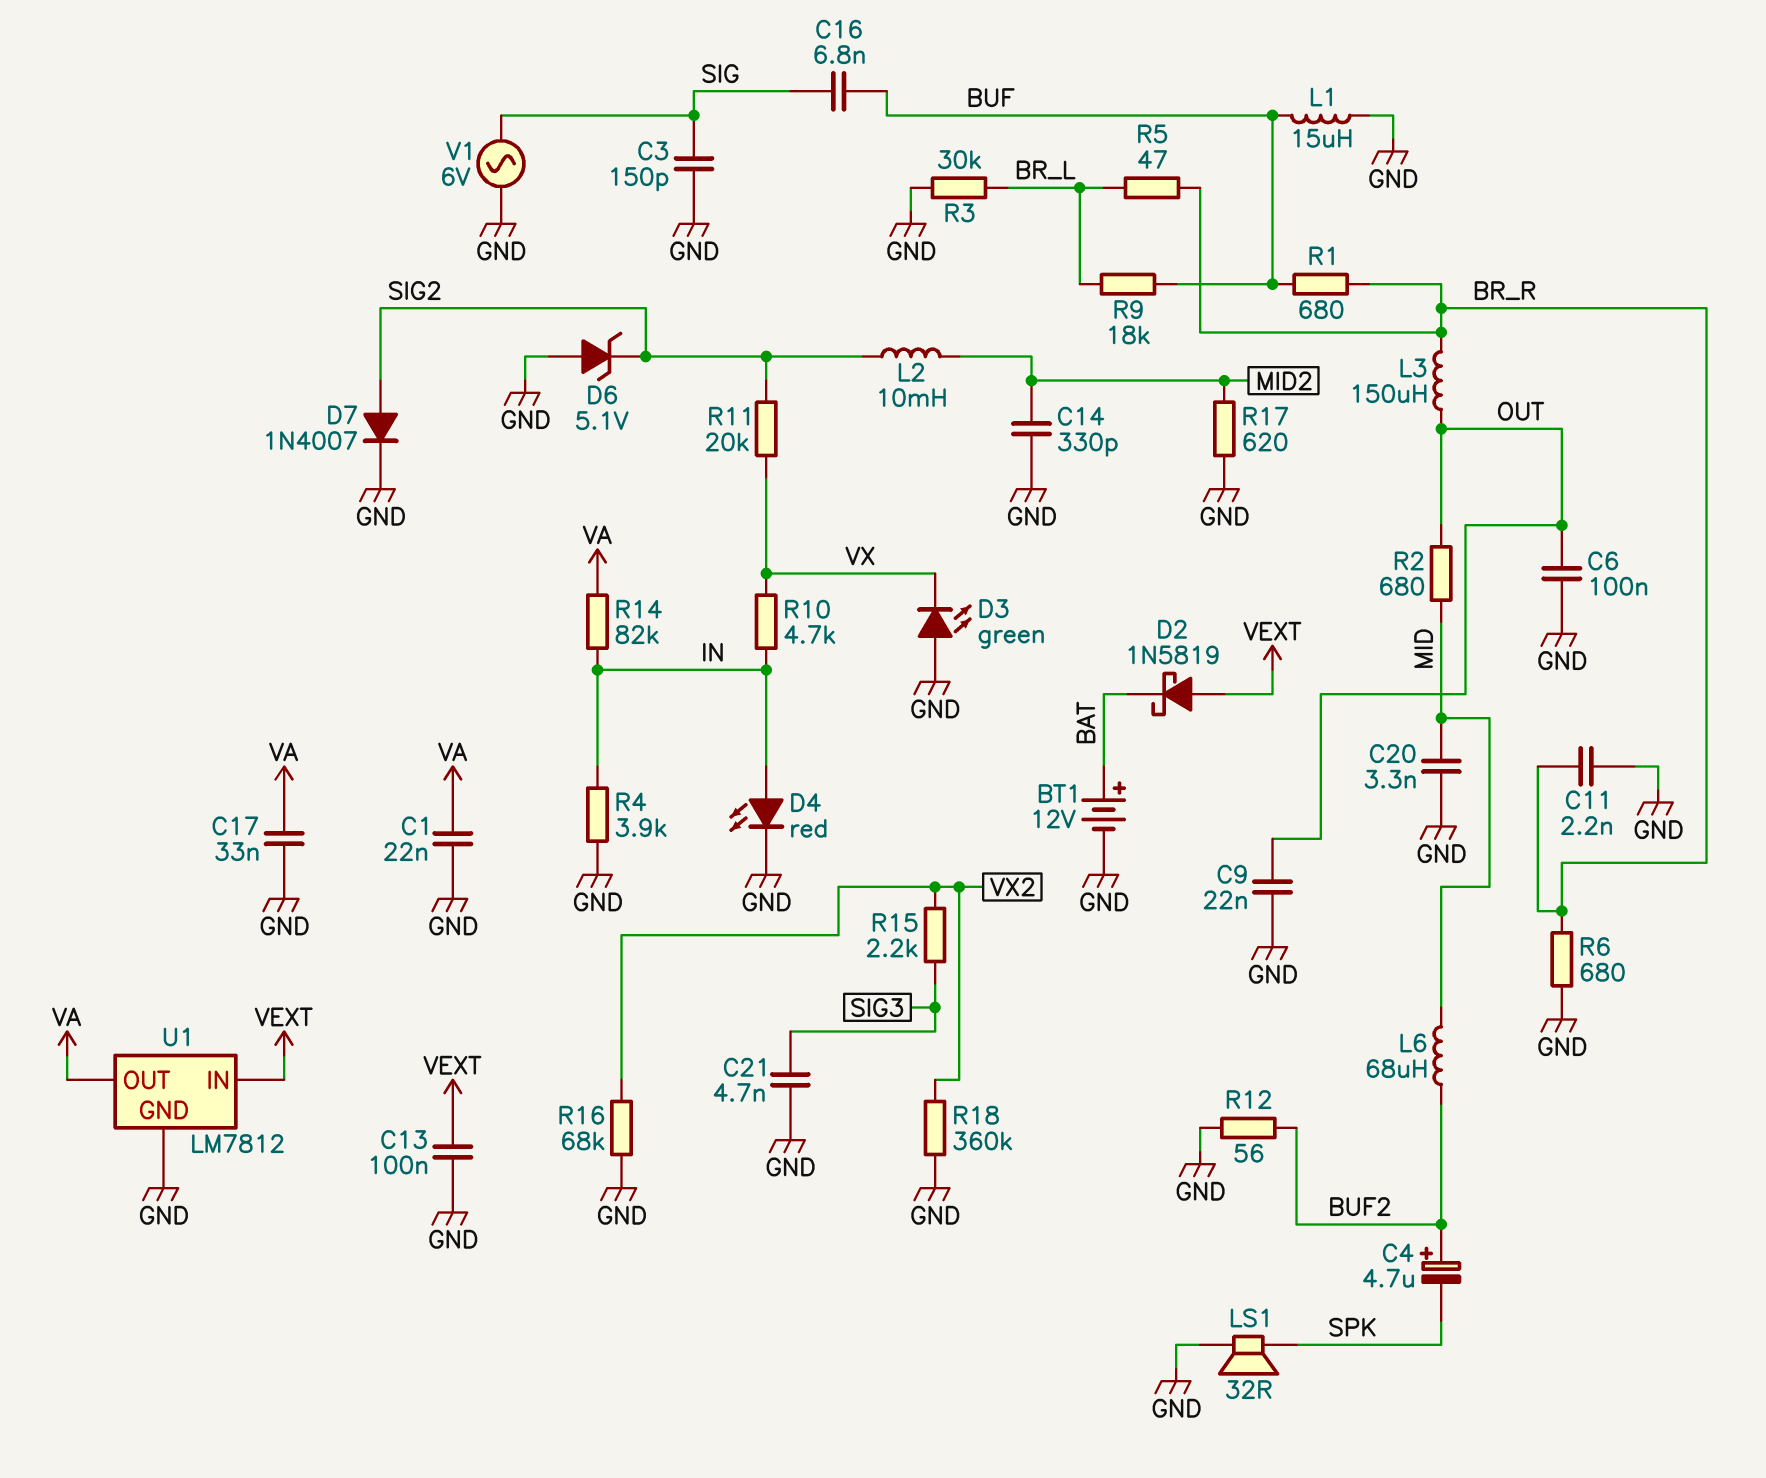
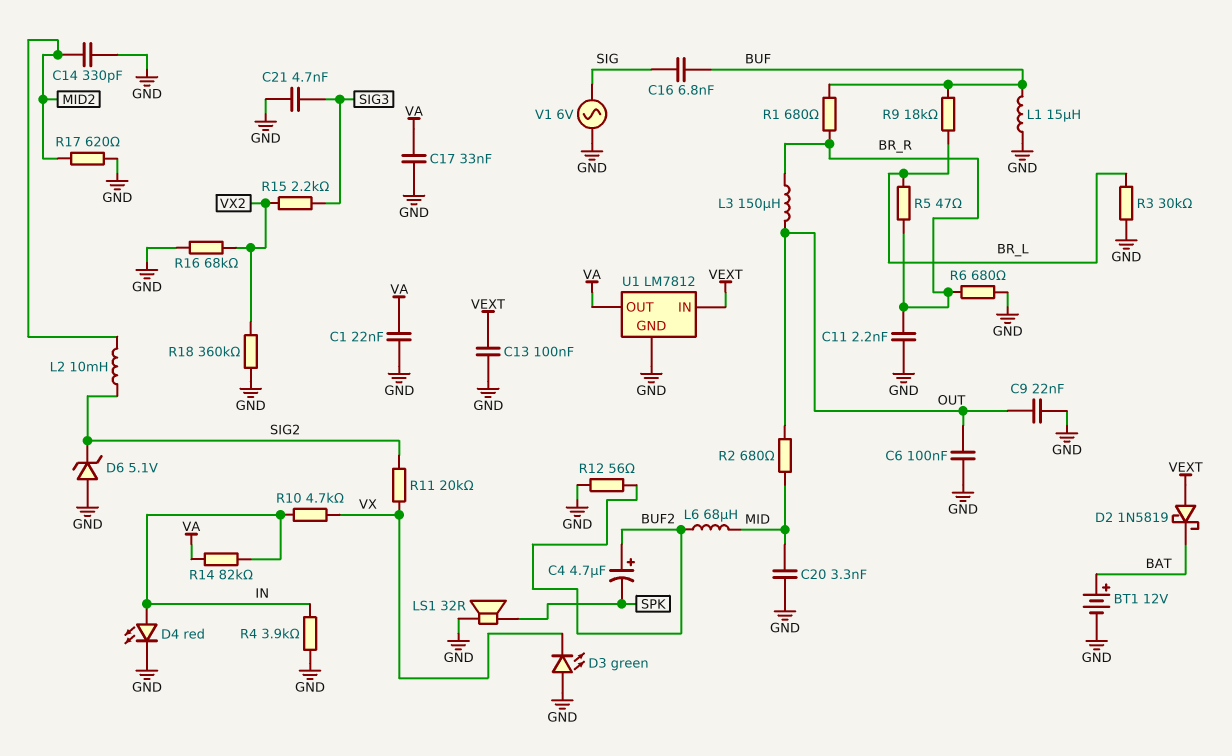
C3: 150pF (GND, SIG) -> none
D7: diode 1N4007 (A SIG2, K GND) -> none

